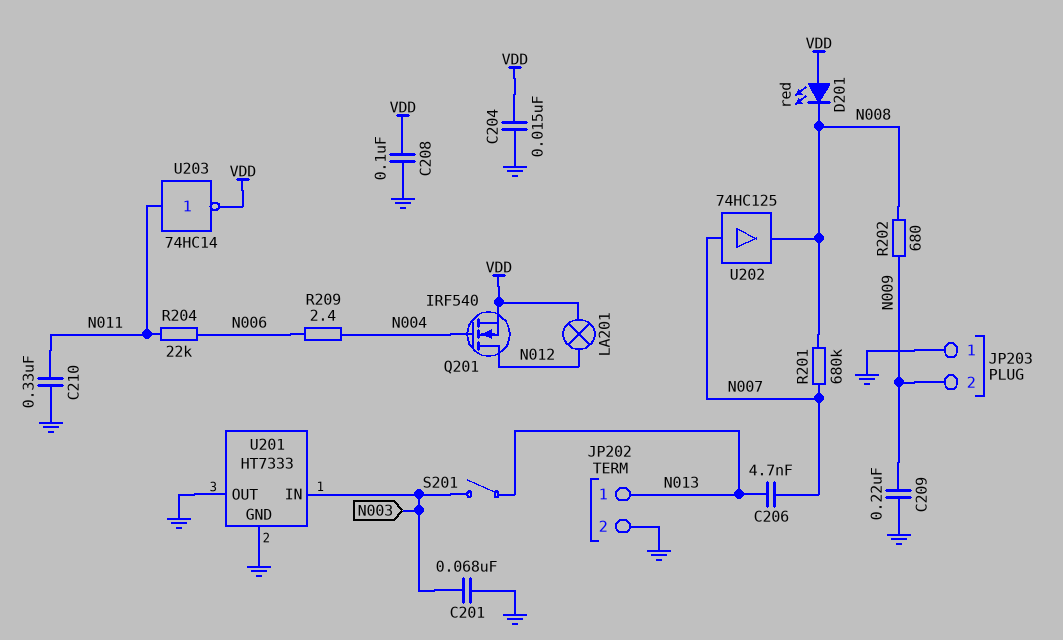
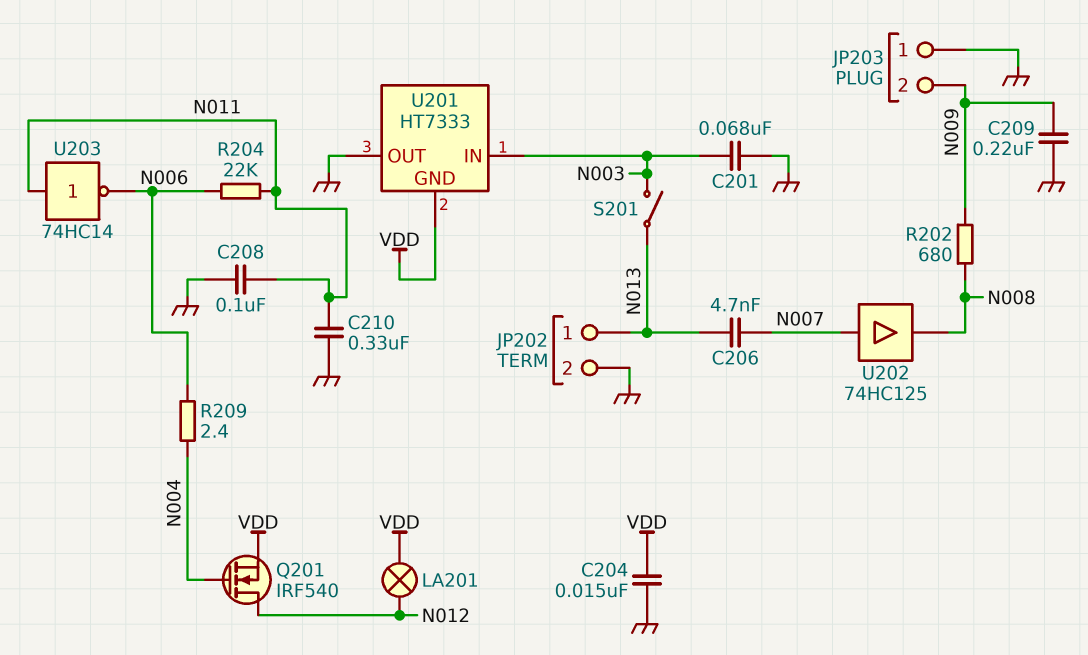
C208: 100nF (GND, VDD) -> 100nF (GND, N011)
D201: LED red (A VDD, K N008) -> none
R201: 680k (N007, N008) -> none
U201 pin GND: GND -> VDD
U203: NOT 74HC14 (in N011, out VDD) -> NOT 74HC14 (in N011, out N006)

